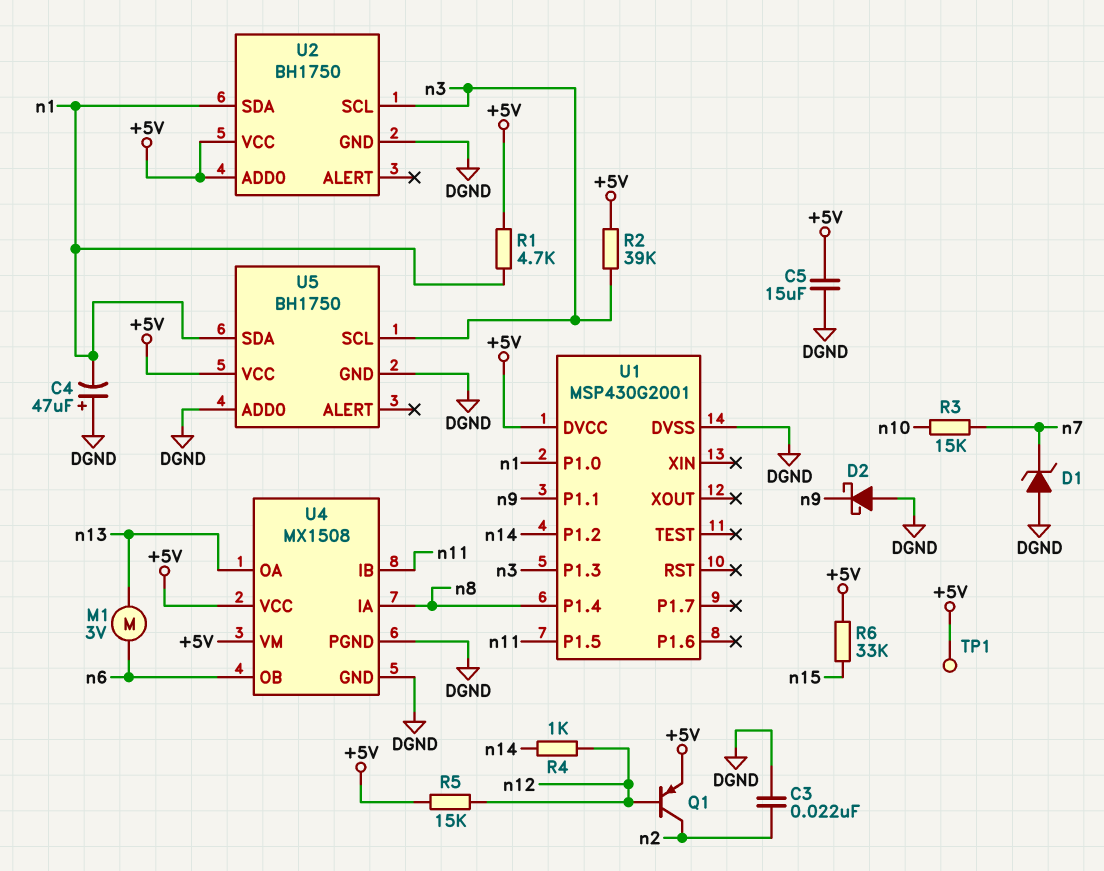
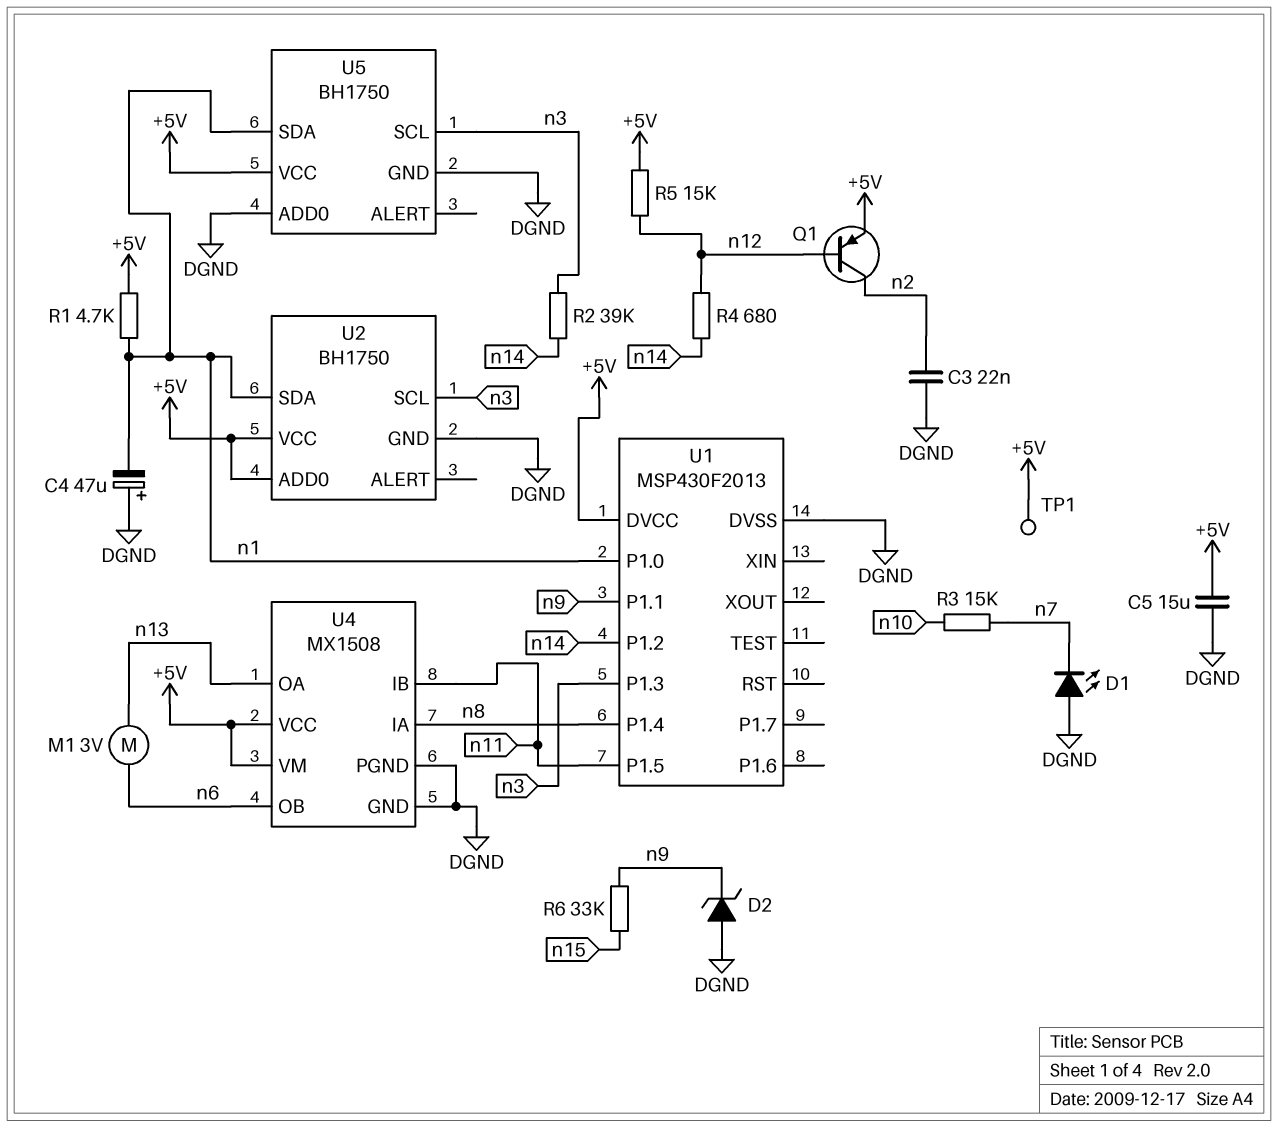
D1: zener (A DGND, K n7) -> LED (A DGND, K n7)
D2: schottky (A DGND, K n9) -> zener (A DGND, K n9)
R2: 39k (+5V, n3) -> 39k (n3, n14)
R4: 1k (n12, n14) -> 680 (n12, n14)
R6: 33k (+5V, n15) -> 33k (n9, n15)
U1: MSP430G2001 -> MSP430F2013

